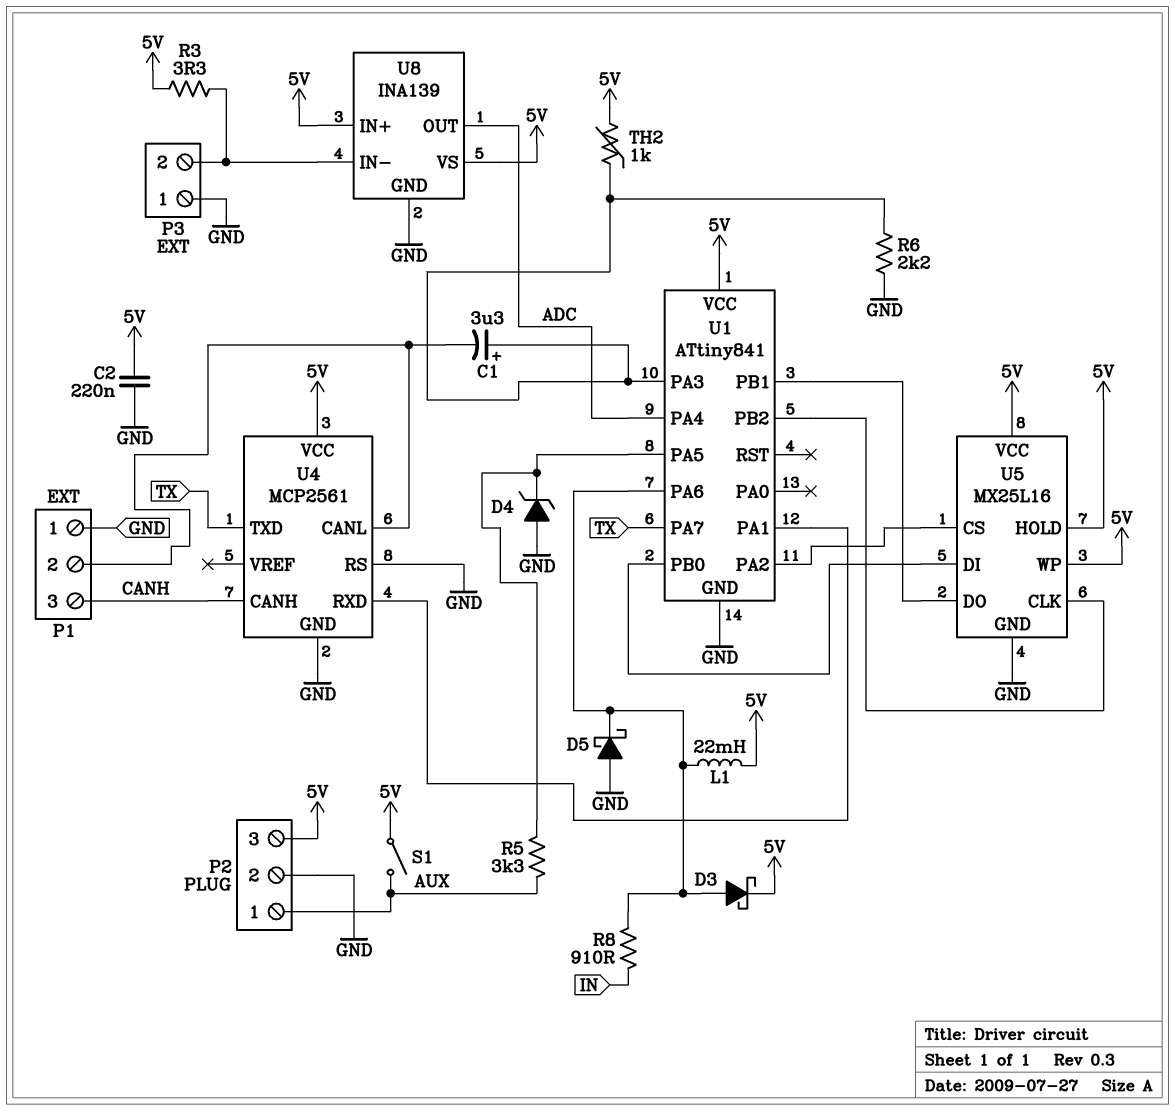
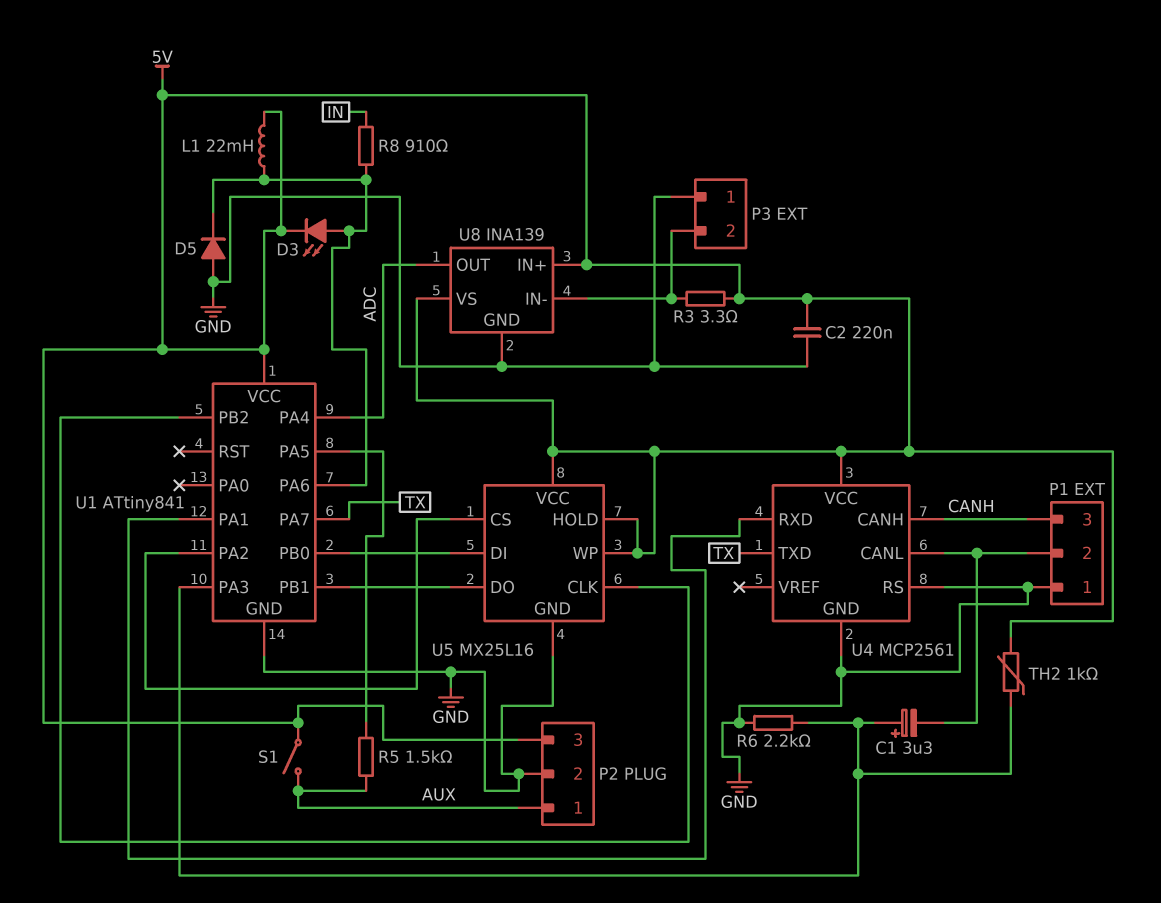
D3: schottky (A U1/PA6, K 5V) -> LED (A U1/PA6, K 5V)
D4: zener (A GND, K U1/PA5) -> none
D5: schottky (A GND, K U1/PA6) -> diode (A GND, K U1/PA6)
R5: 3.3k (AUX, U1/PA5) -> 1.5k (AUX, U1/PA5)

